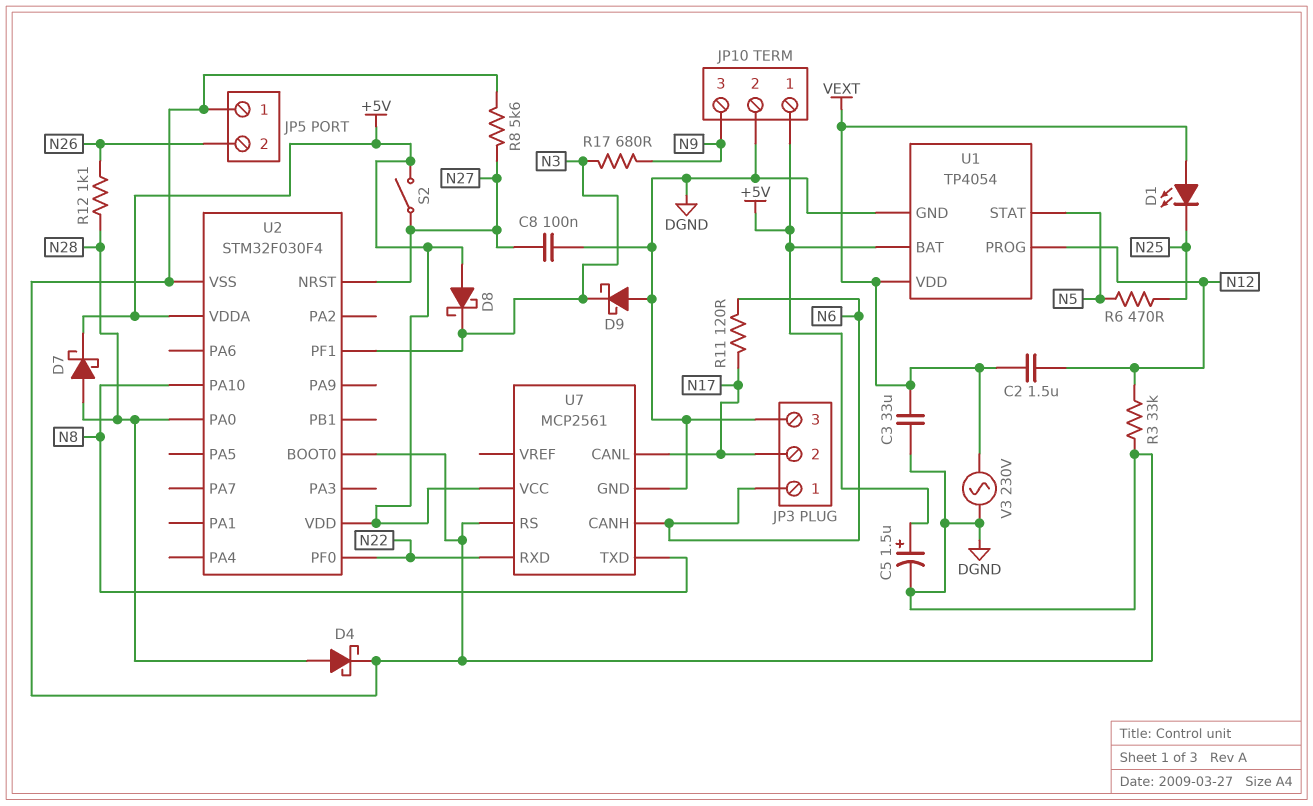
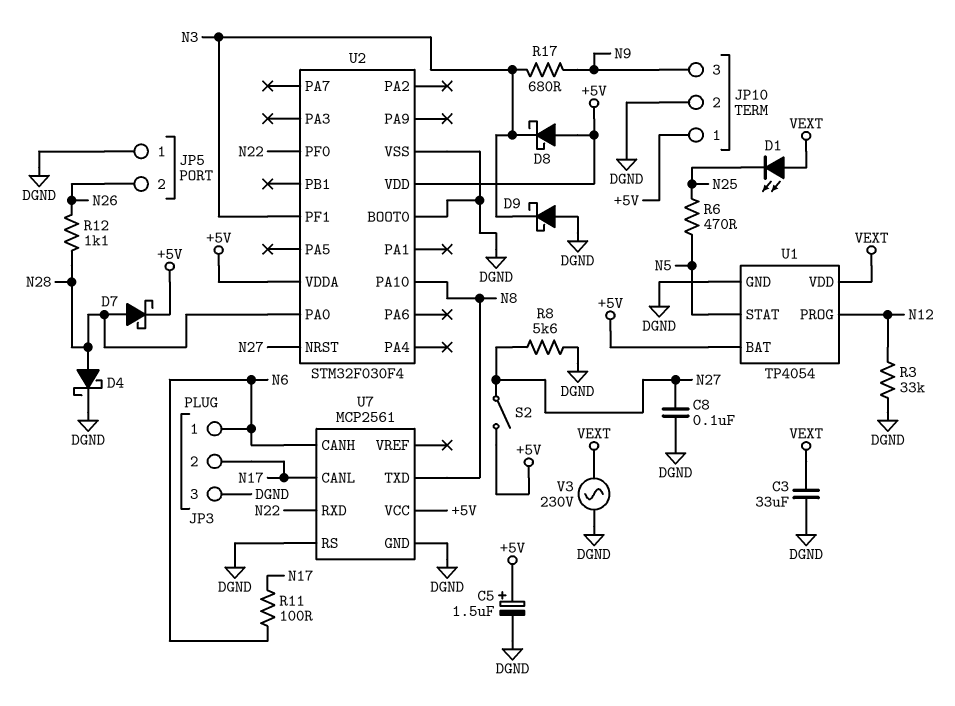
C2: 1.5uF (N12, VEXT) -> none
R11: 120 (N6, N17) -> 100 (N6, N17)

